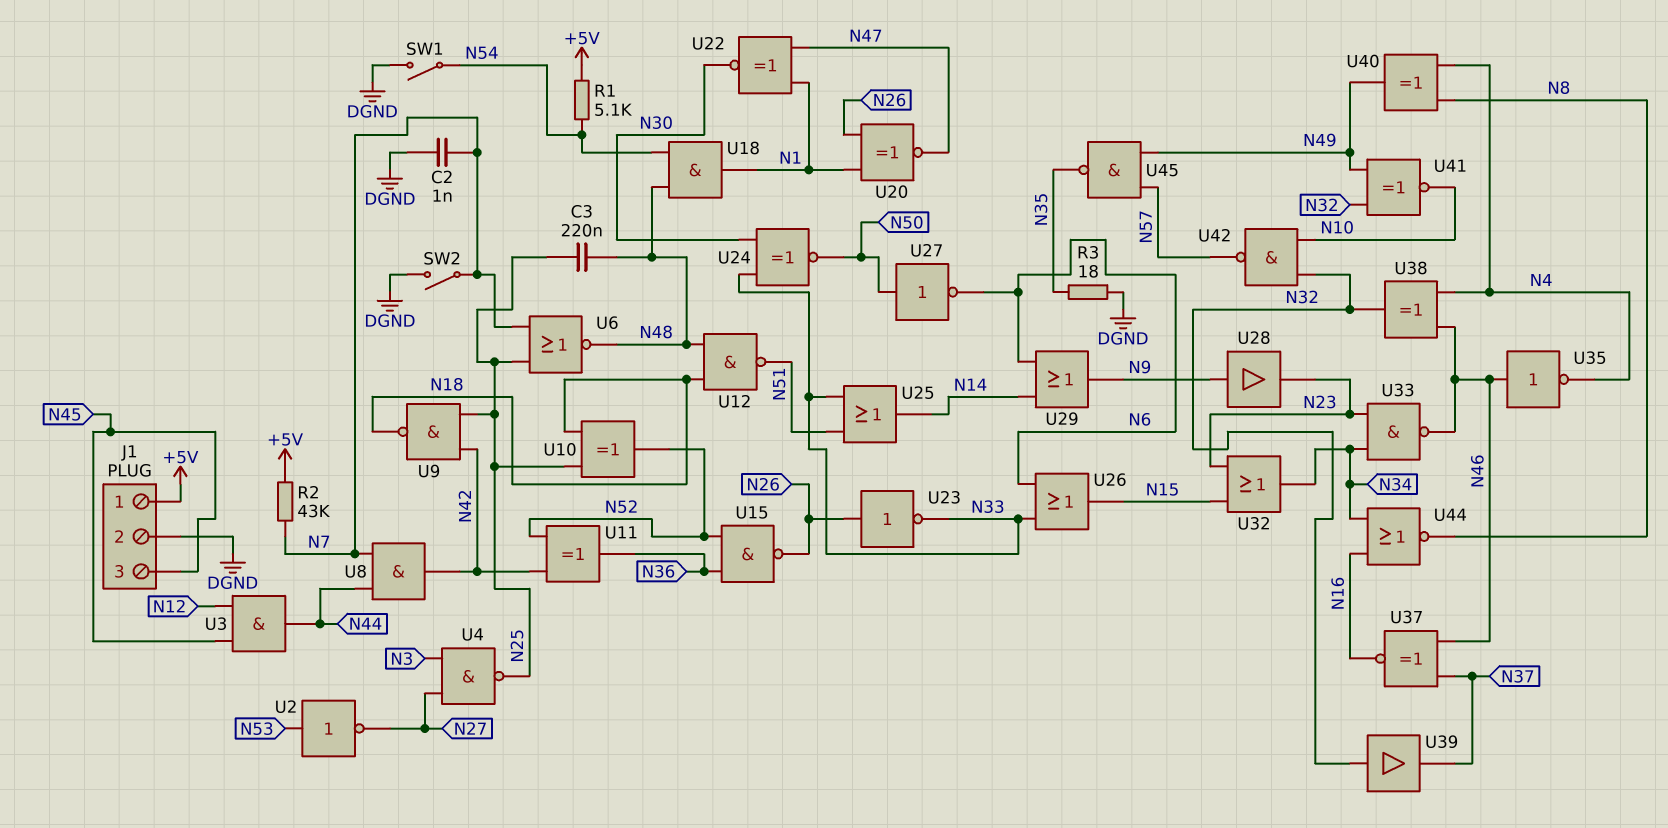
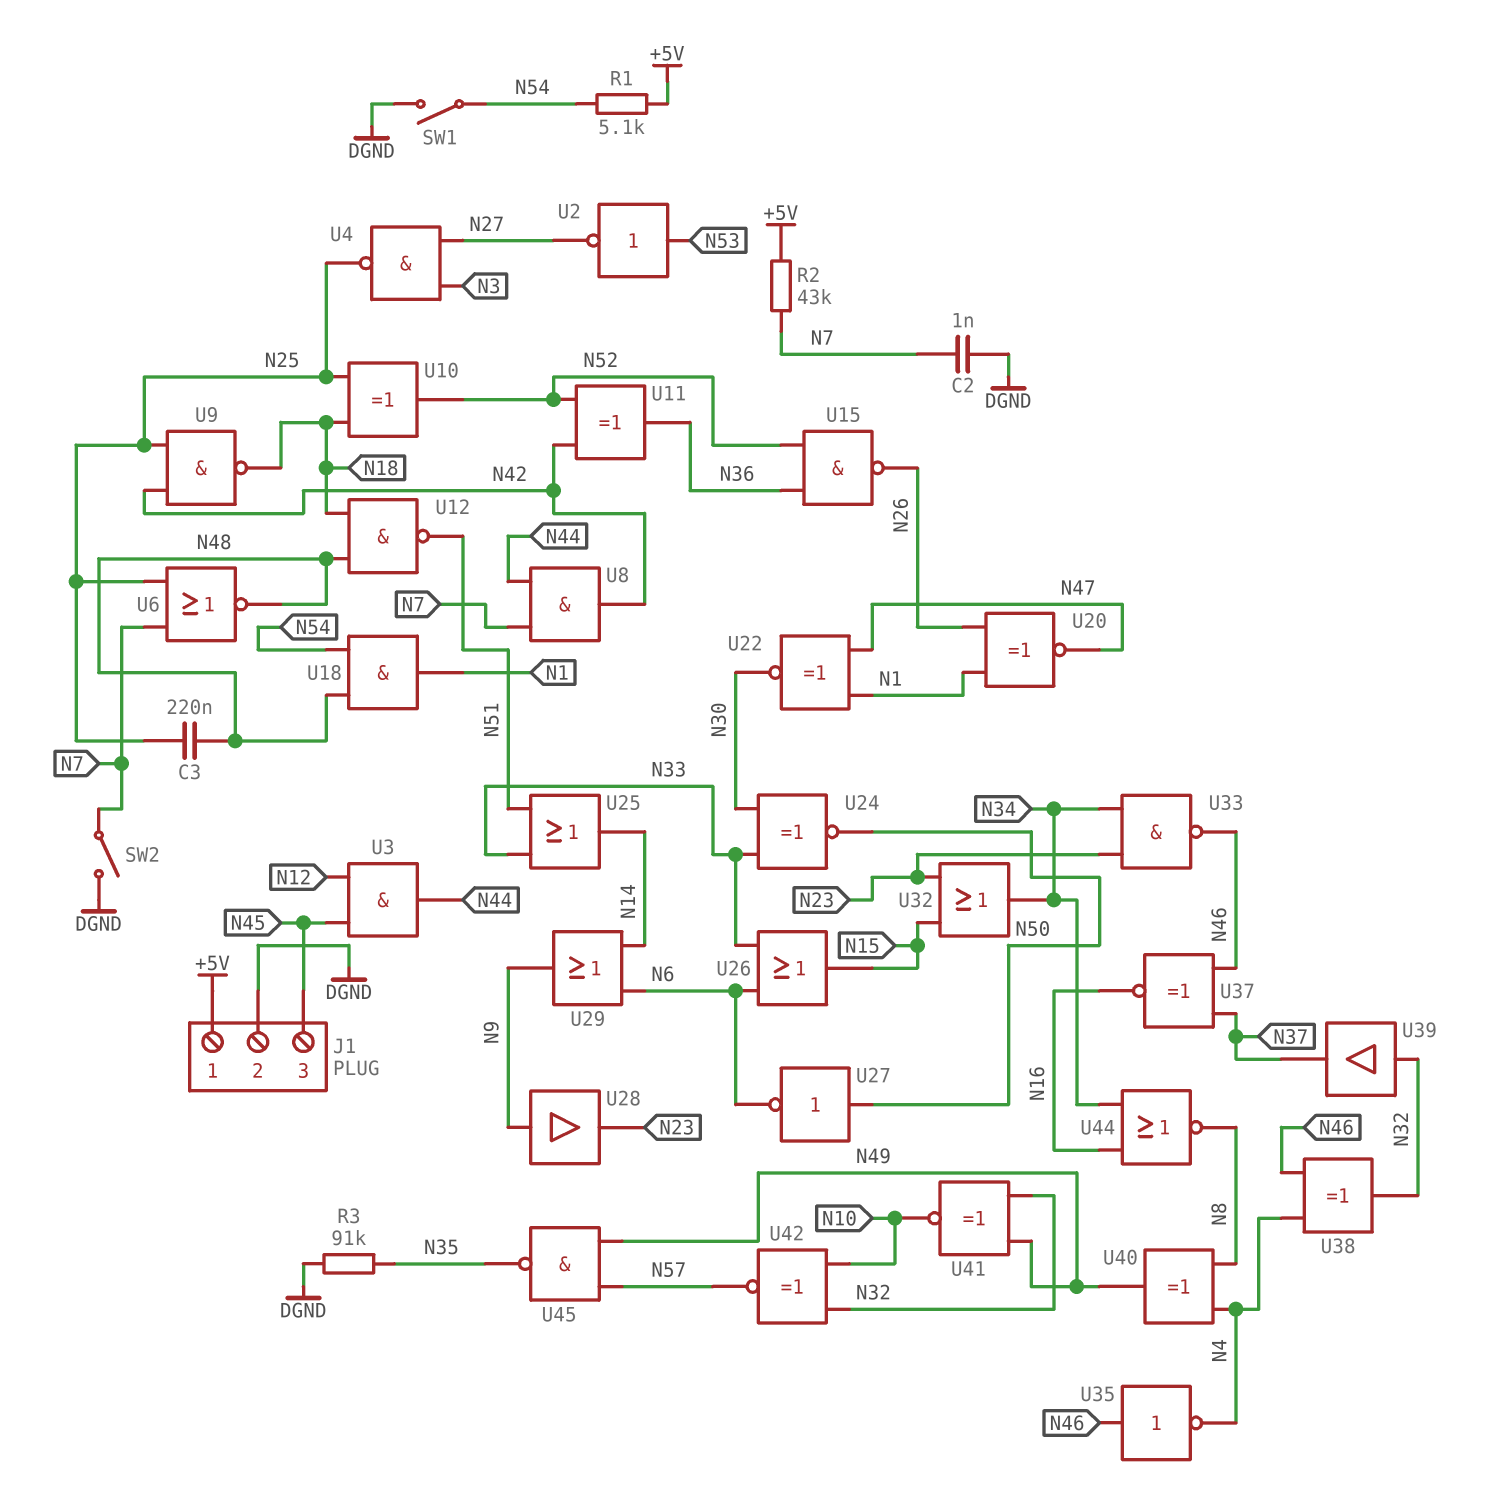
R3: 18 (DGND, N35) -> 91k (DGND, N35)
U23: NOT (in N26, out N33) -> none
U42: NAND (in N10, in N32, out N57) -> XNOR (in N10, in N32, out N57)

